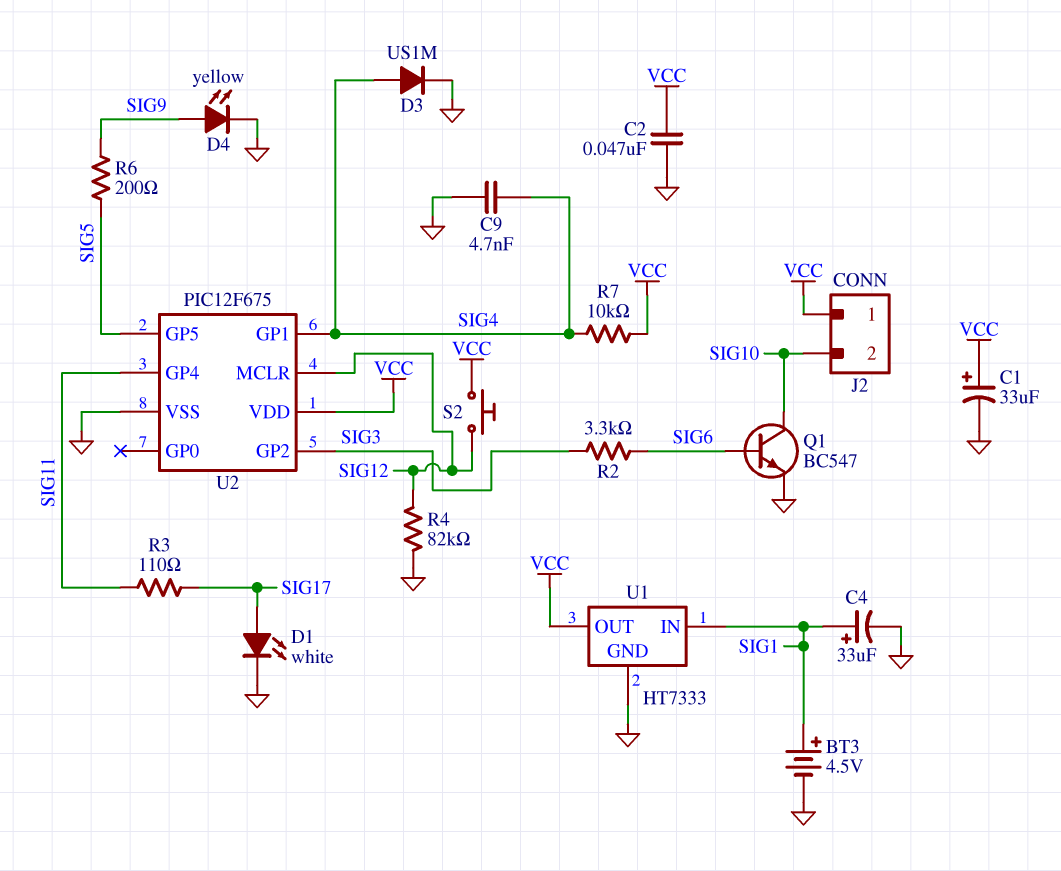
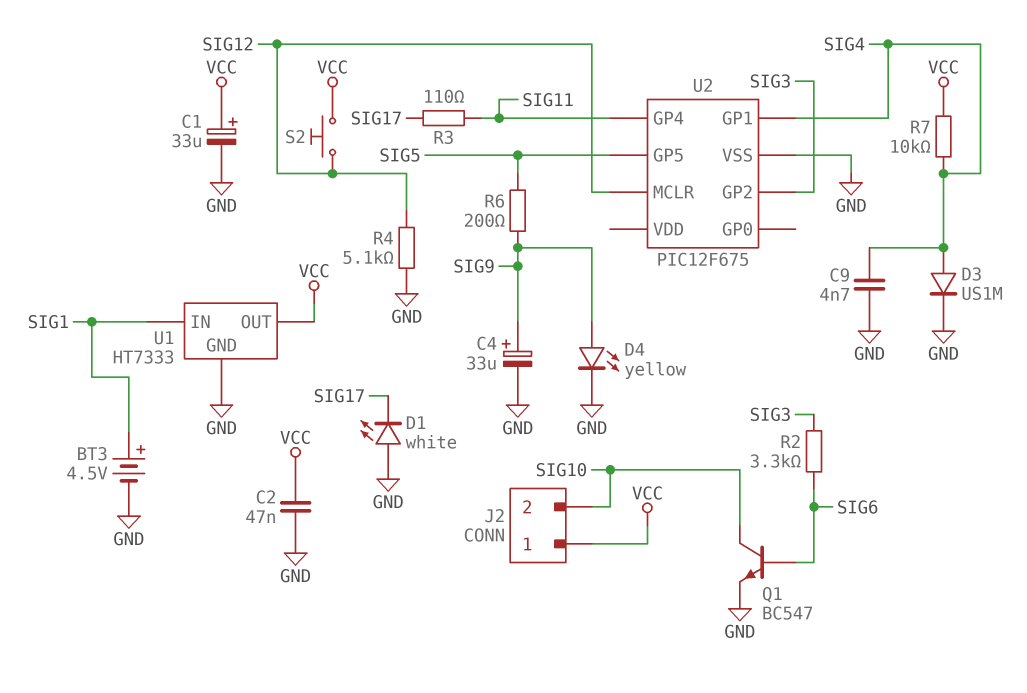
C4: 33uF (plus SIG1, minus GND) -> 33uF (plus SIG9, minus GND)
D1: LED white (A SIG17, K GND) -> LED white (A GND, K SIG17)
R4: 82k (GND, SIG12) -> 5.1k (GND, SIG12)
U2 pin VDD: VCC -> none

